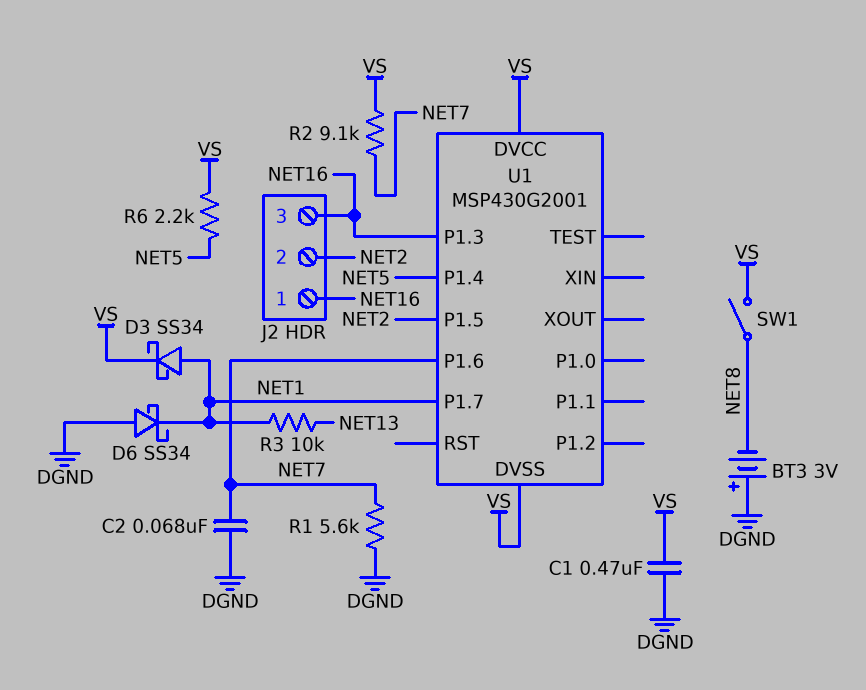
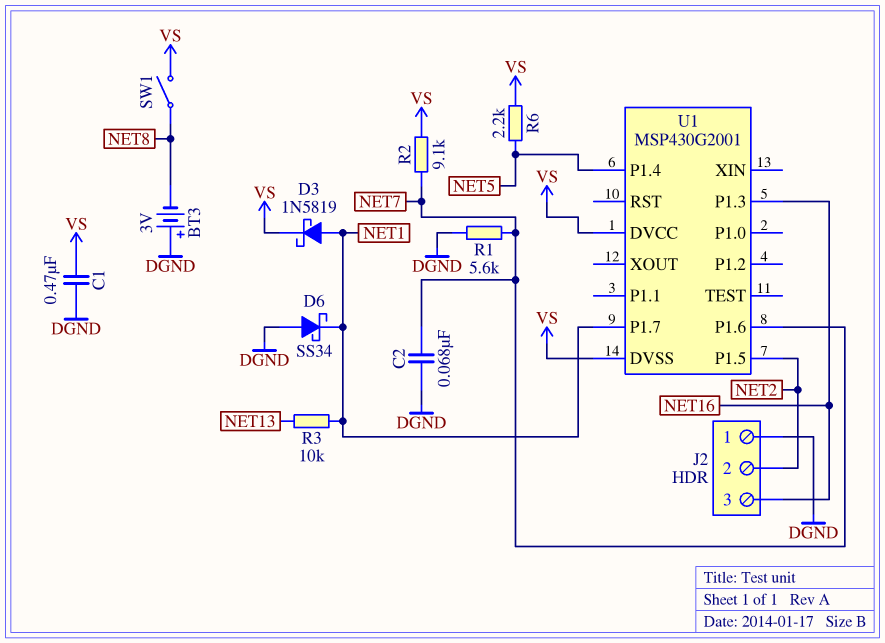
D3: schottky SS34 (A NET1, K VS) -> schottky 1N5819 (A NET1, K VS)
J2 pin 1: NET16 -> DGND

